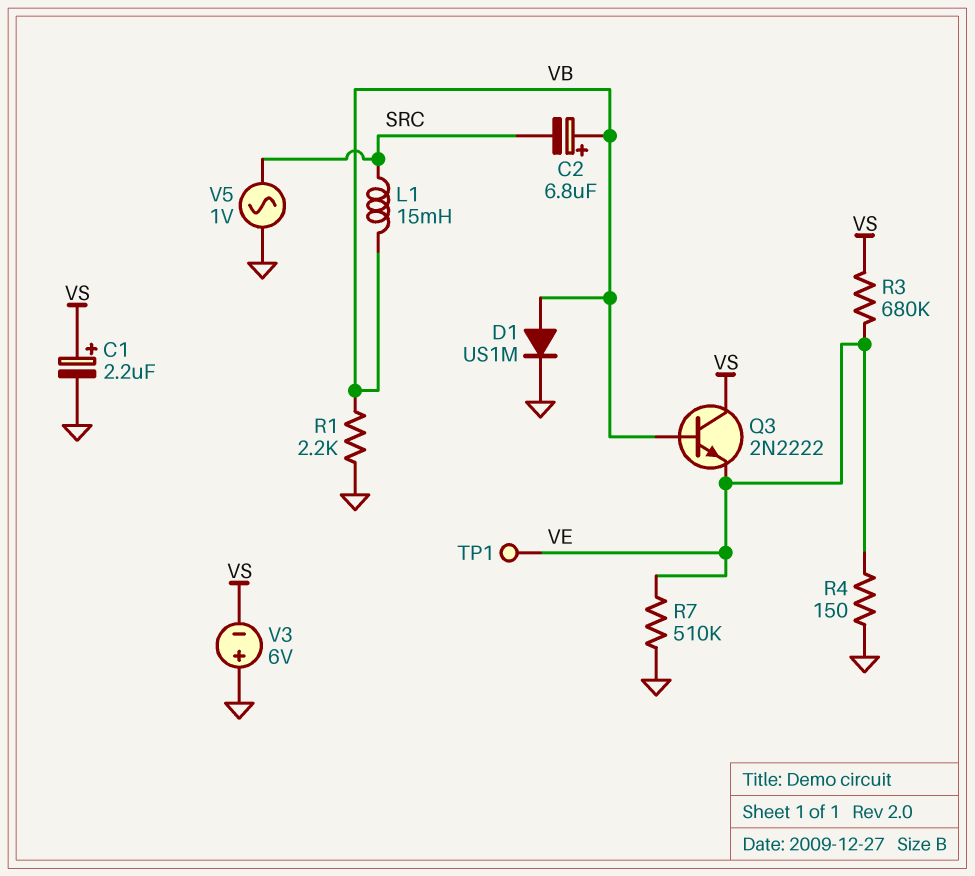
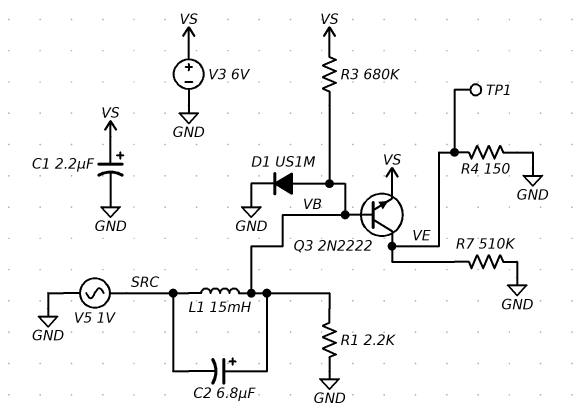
Q3: NPN 2N2222 (B VB, C VS, E VE) -> NPN 2N2222 (B VB, C VE, E VS)
R3: 680k (VE, VS) -> 680k (VB, VS)
V3: 6V (plus GND, minus VS) -> 6V (plus VS, minus GND)

